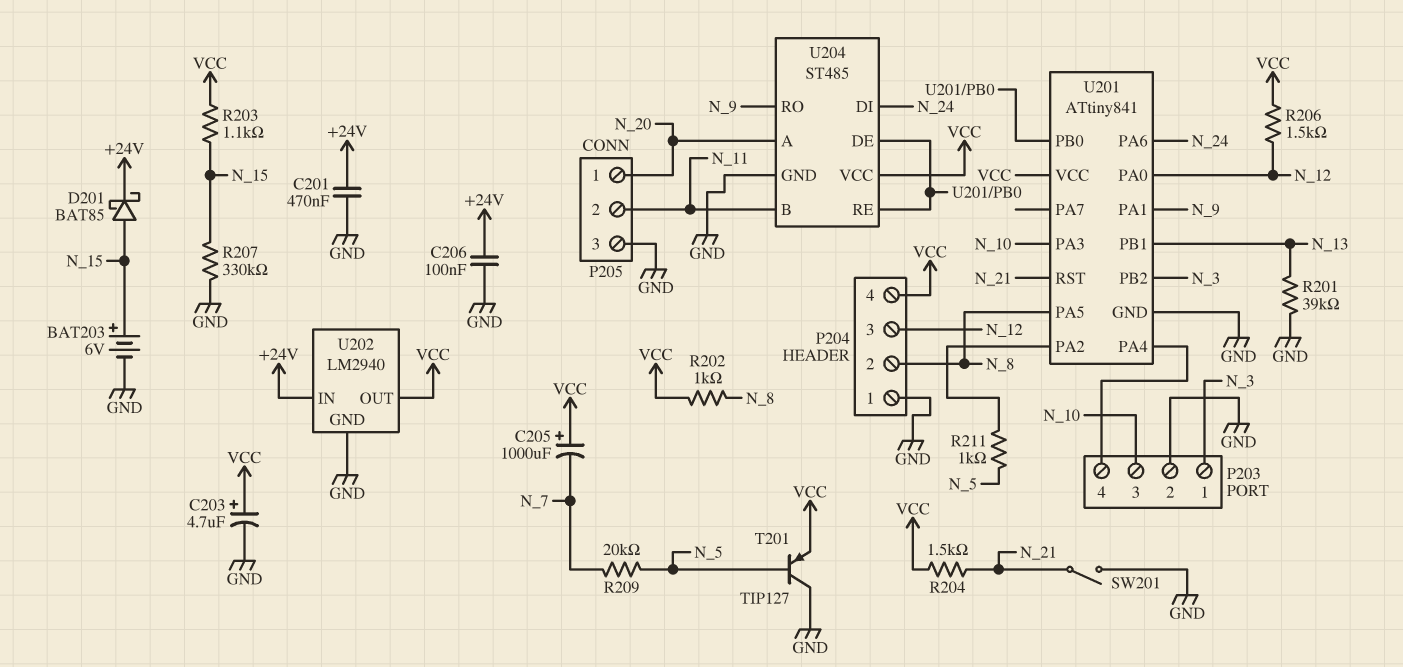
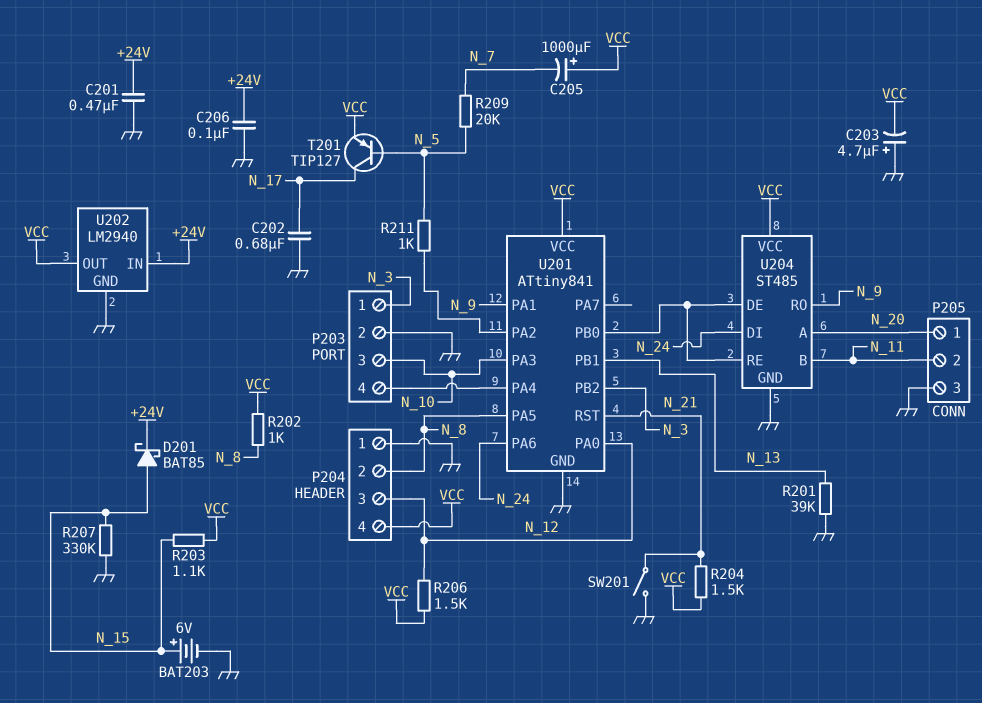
C202: none -> 680nF (GND, N_17)
C203: 4.7uF (plus VCC, minus GND) -> 4.7uF (plus GND, minus VCC)
T201: PNP TIP127 (B N_5, C GND, E VCC) -> PNP TIP127 (B N_5, C N_17, E VCC)

